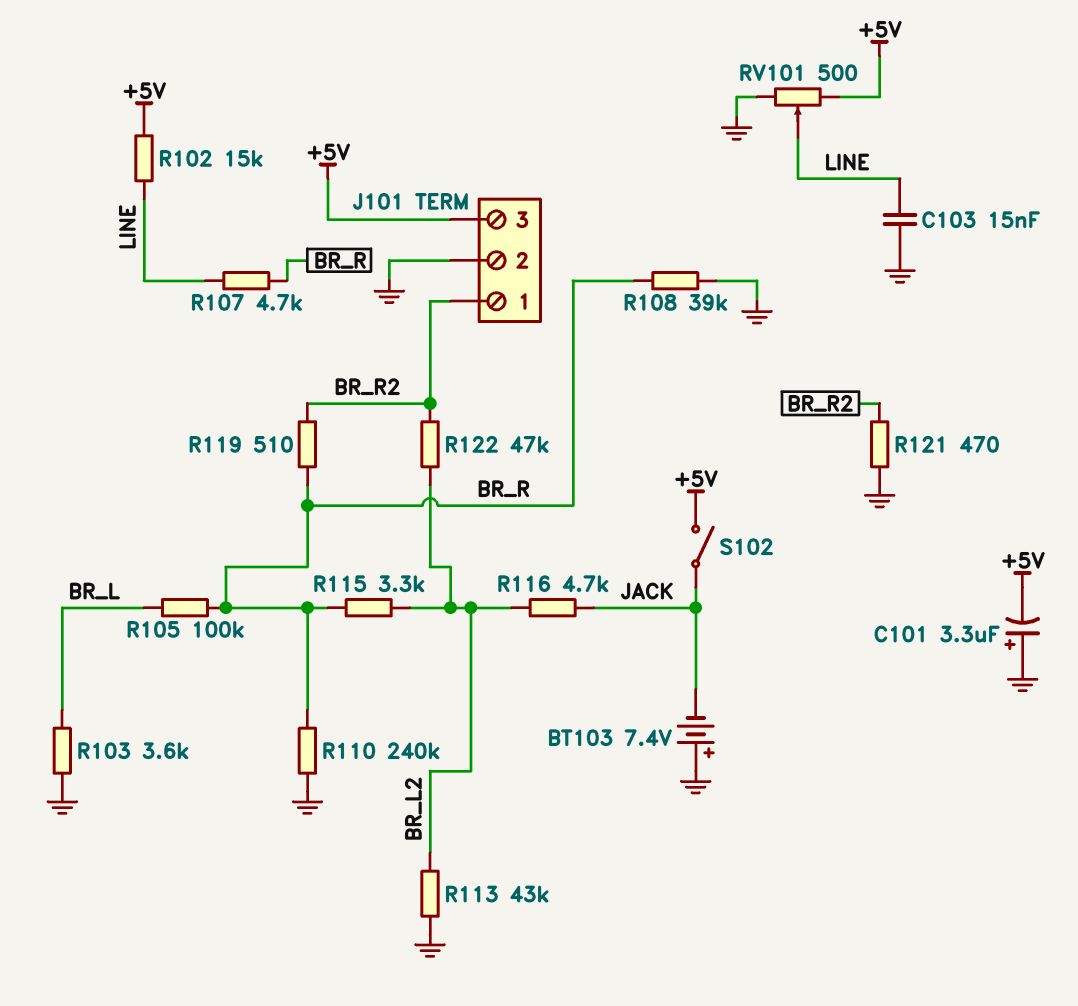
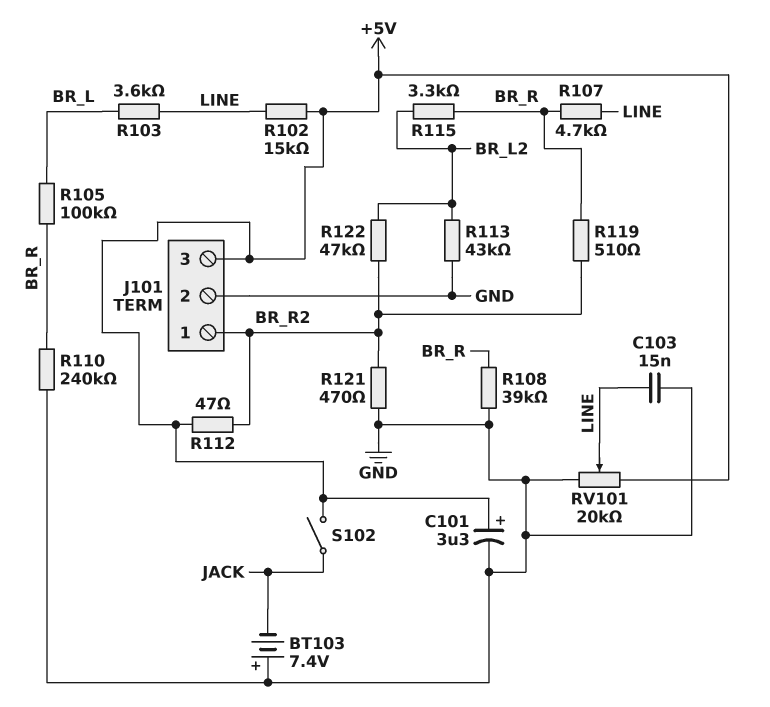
C101: 3.3uF (plus GND, minus +5V) -> 3.3uF (plus +5V, minus GND)
R103: 3.6k (BR_L, GND) -> 3.6k (BR_L, LINE)
R112: none -> 47 (+5V, BR_R2)
R116: 4.7k (BR_L2, JACK) -> none
RV101: 500 (+5V, GND, wiper LINE) -> 20k (+5V, GND, wiper LINE)

